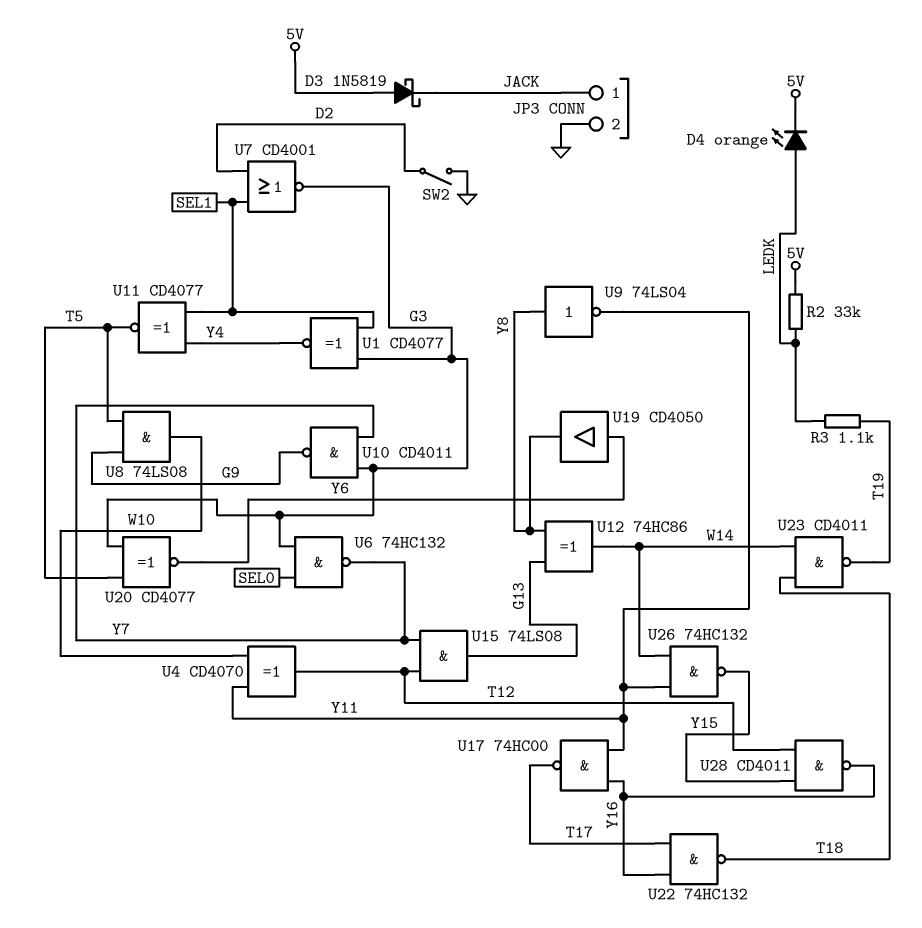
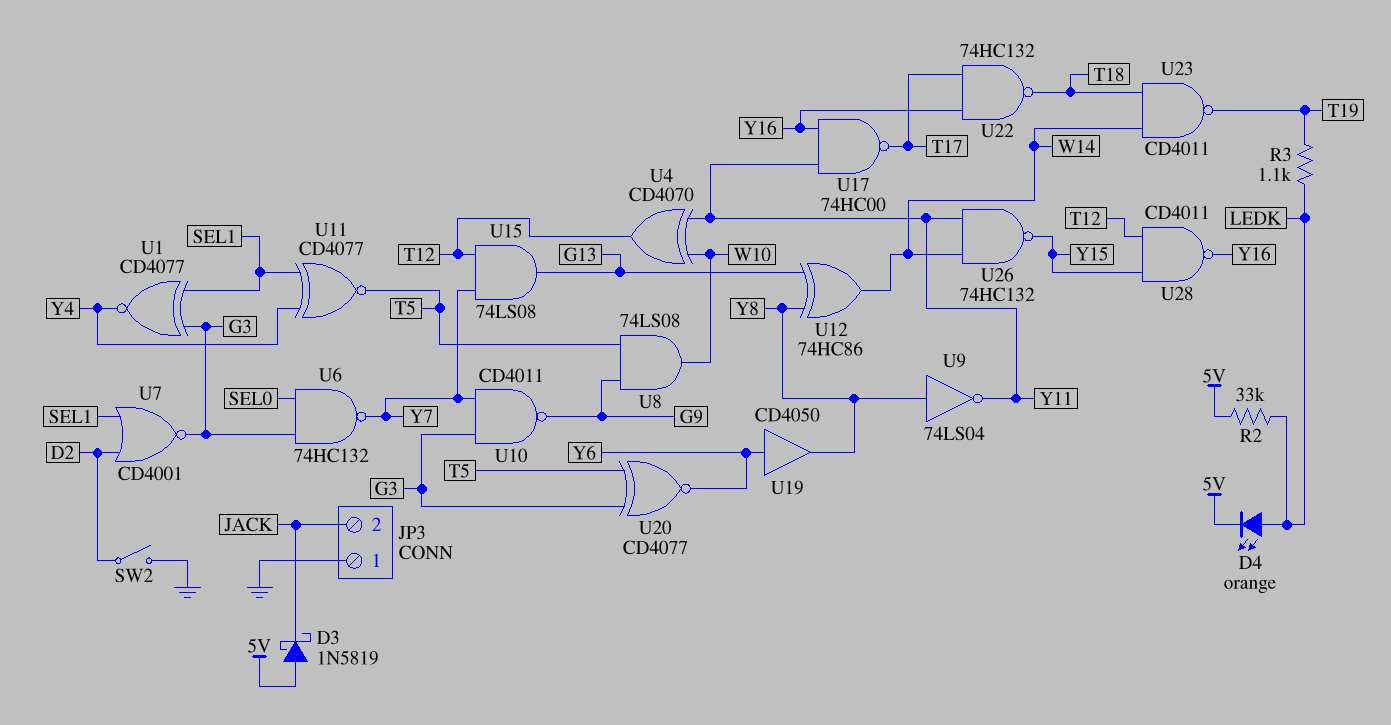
JP3 pin 1: JACK -> GND
JP3 pin 2: GND -> JACK

